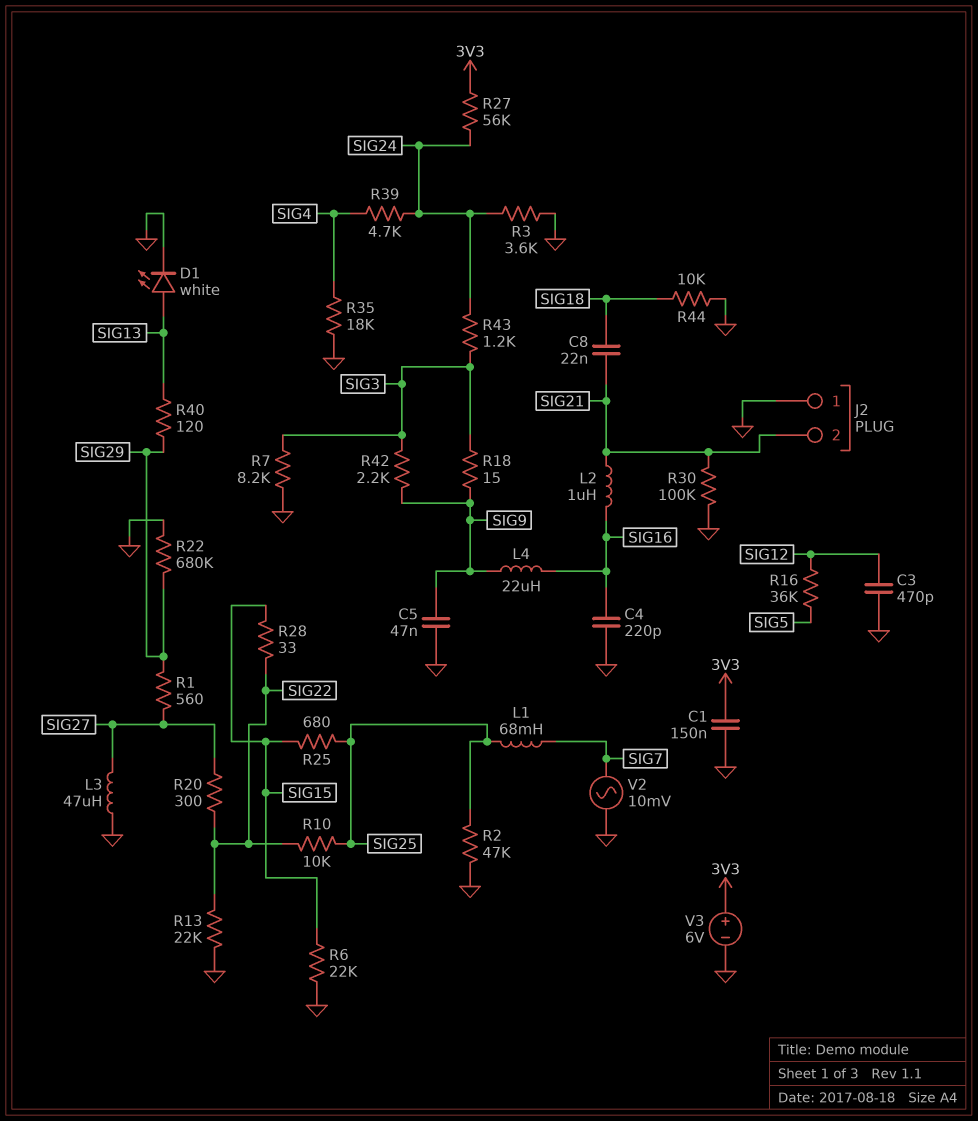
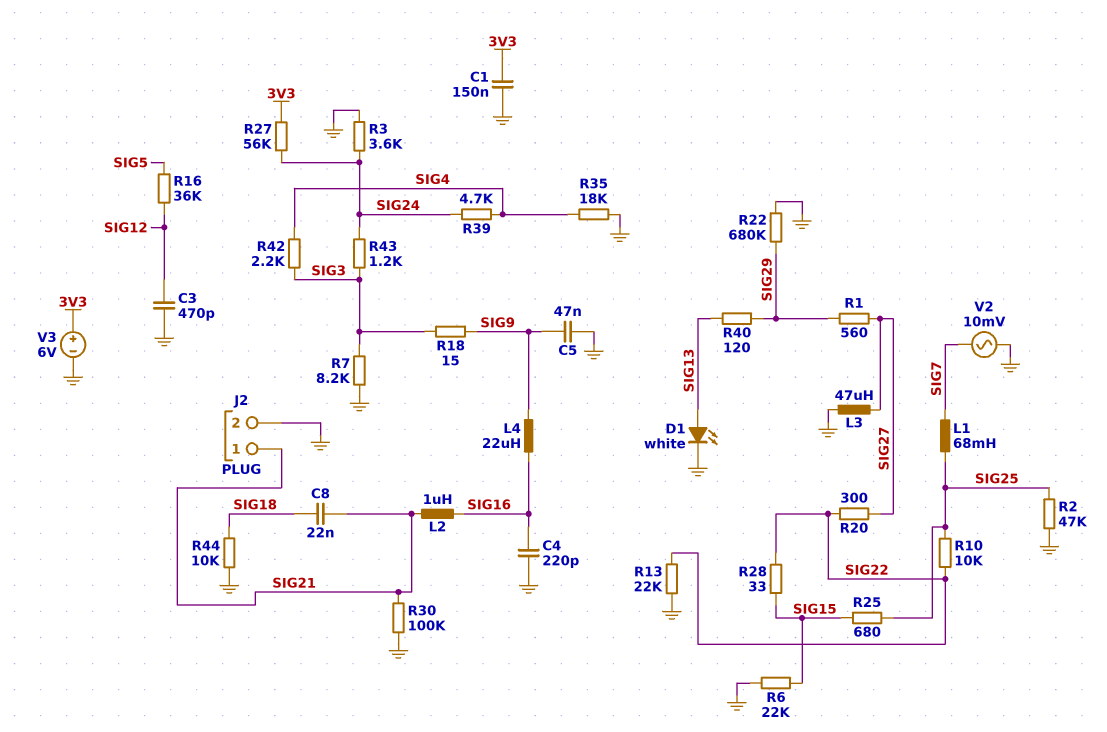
J2 pin 1: GND -> SIG21
J2 pin 2: SIG21 -> GND
R42: 2.2k (SIG3, SIG9) -> 2.2k (SIG3, SIG4)

